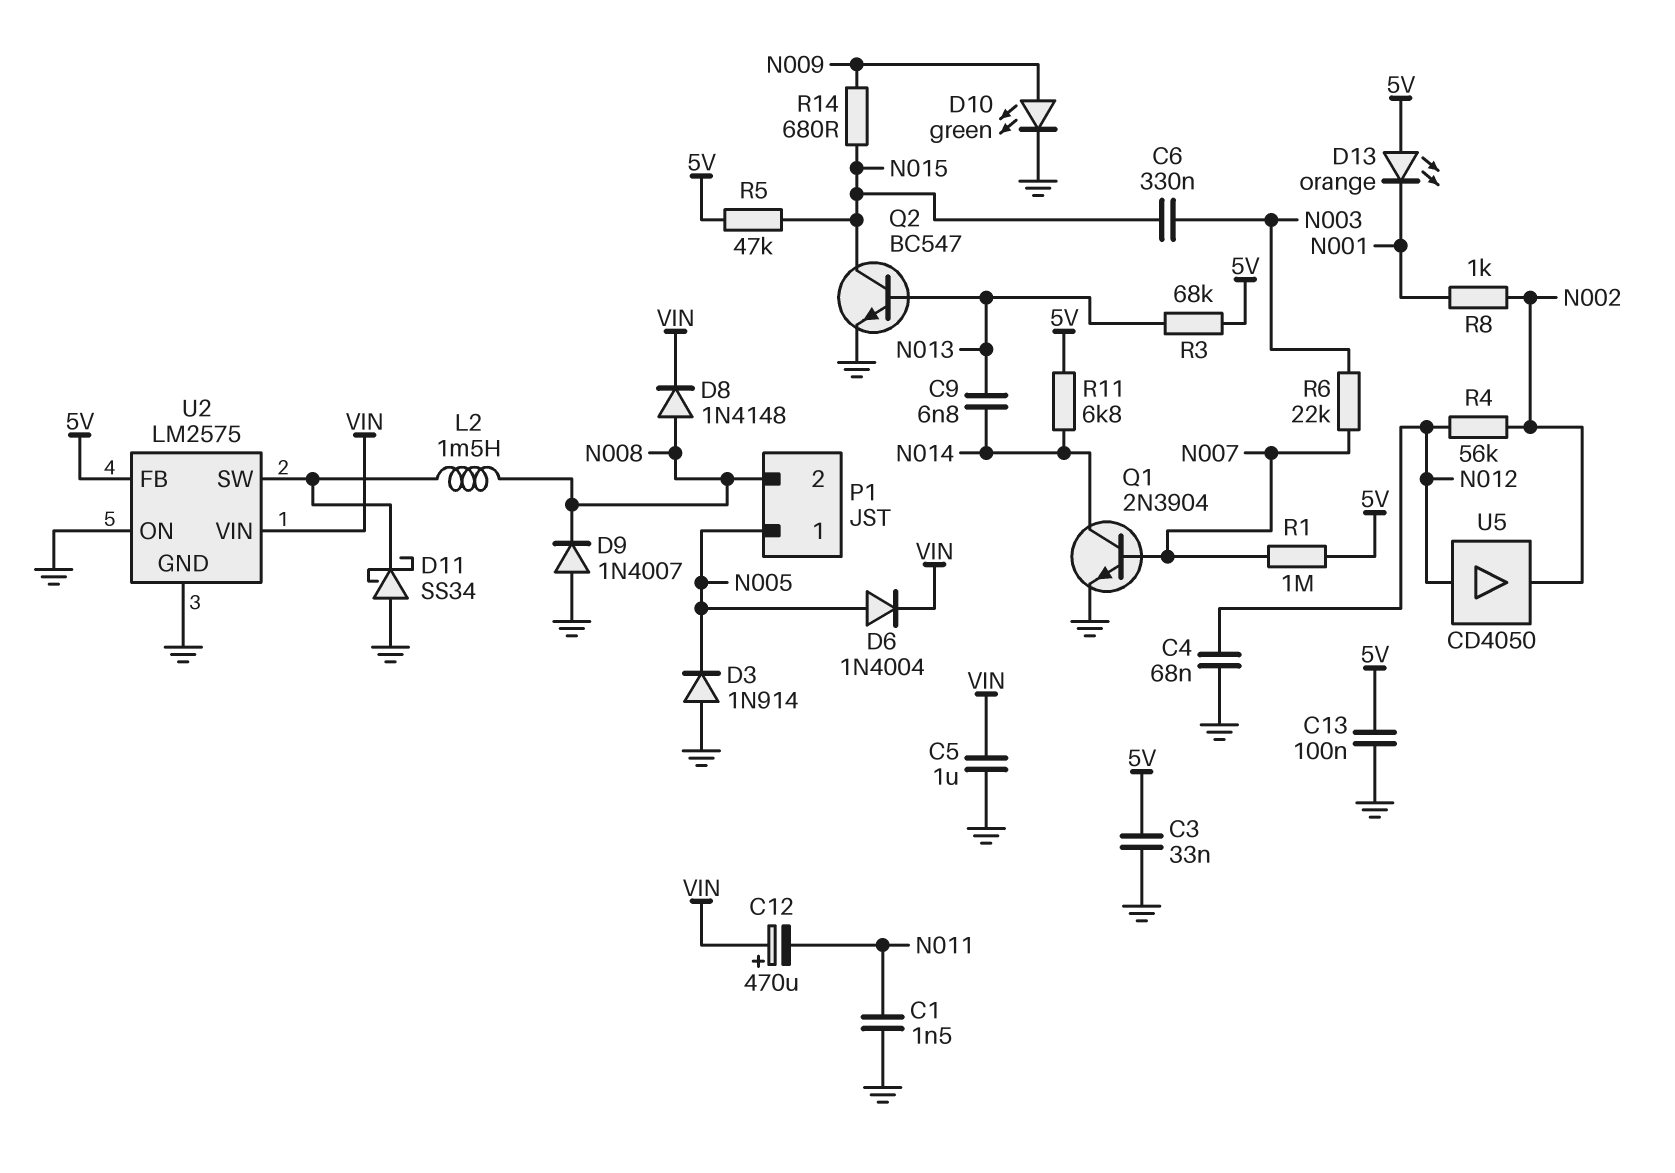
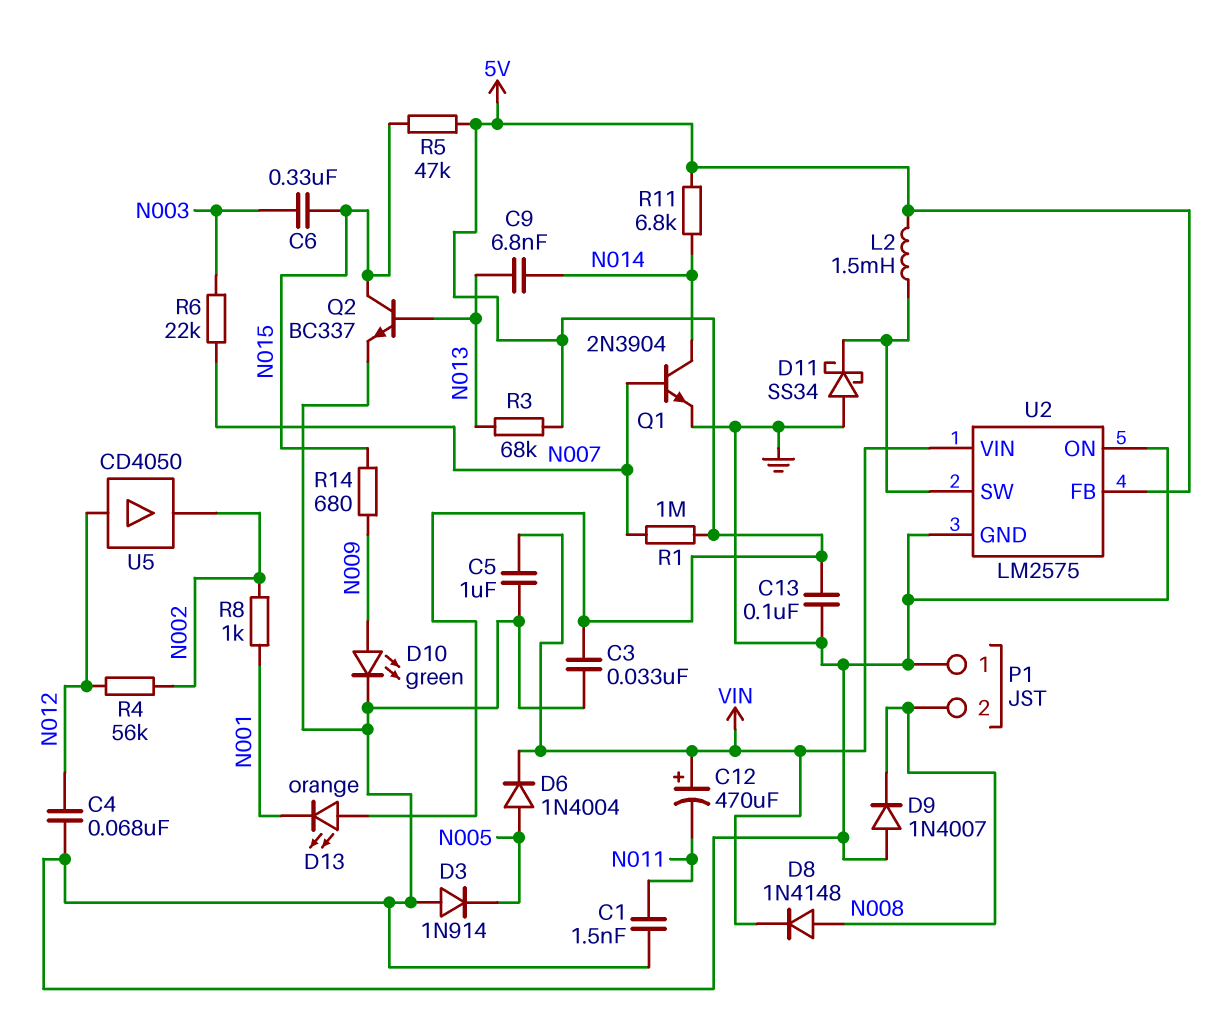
L2: 1.5mH (N008, U2/SW) -> 1.5mH (5V, U2/SW)
P1 pin 1: N005 -> GND
Q2: NPN BC547 (B N013, C N015, E GND) -> NPN BC337 (B N013, C N015, E GND)

